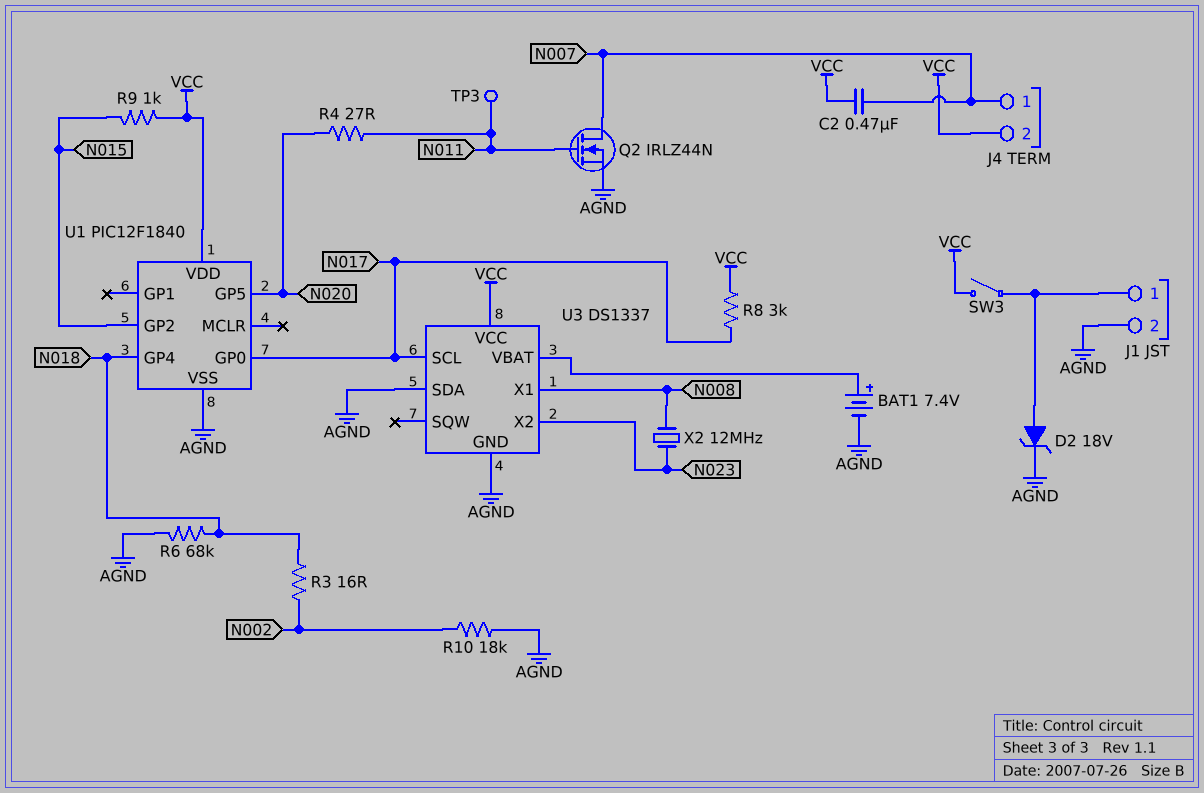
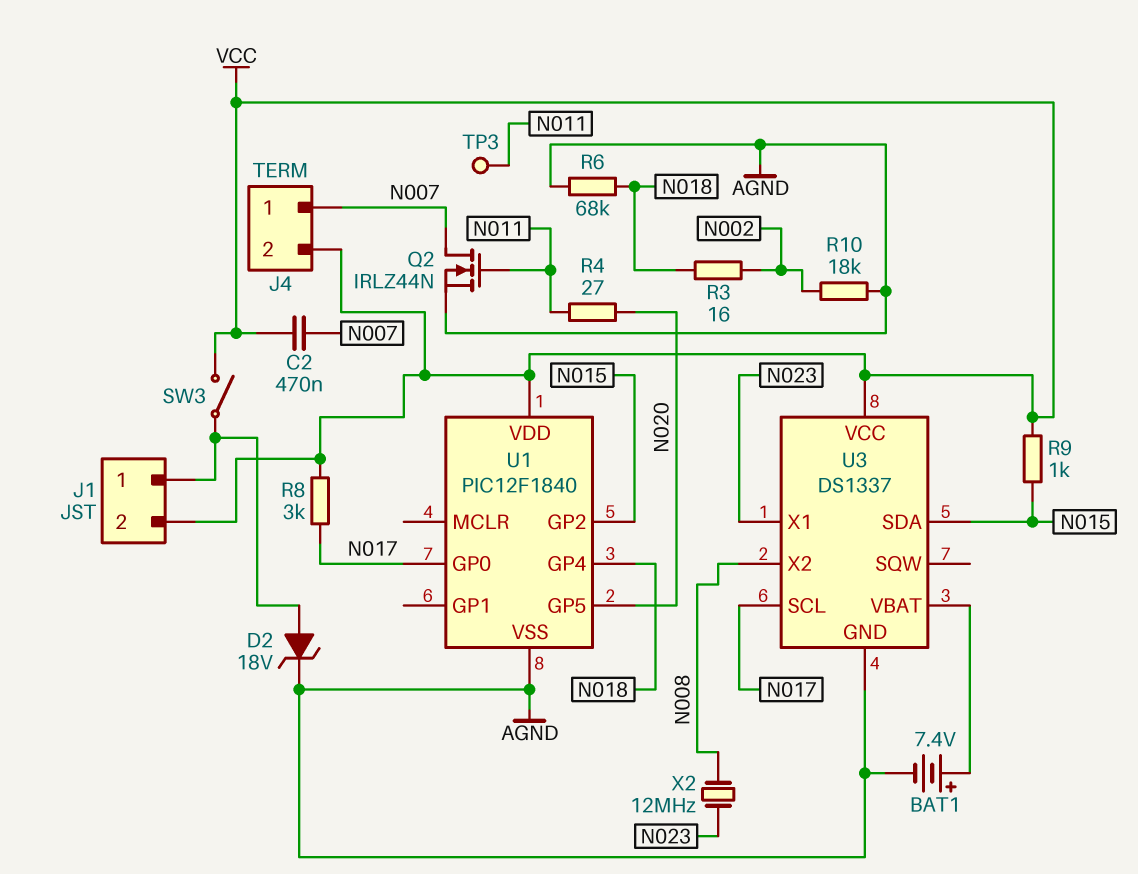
J1 pin 2: AGND -> VCC
U3 pin SDA: AGND -> N015
U3 pin X1: N008 -> N023
U3 pin X2: N023 -> N008

